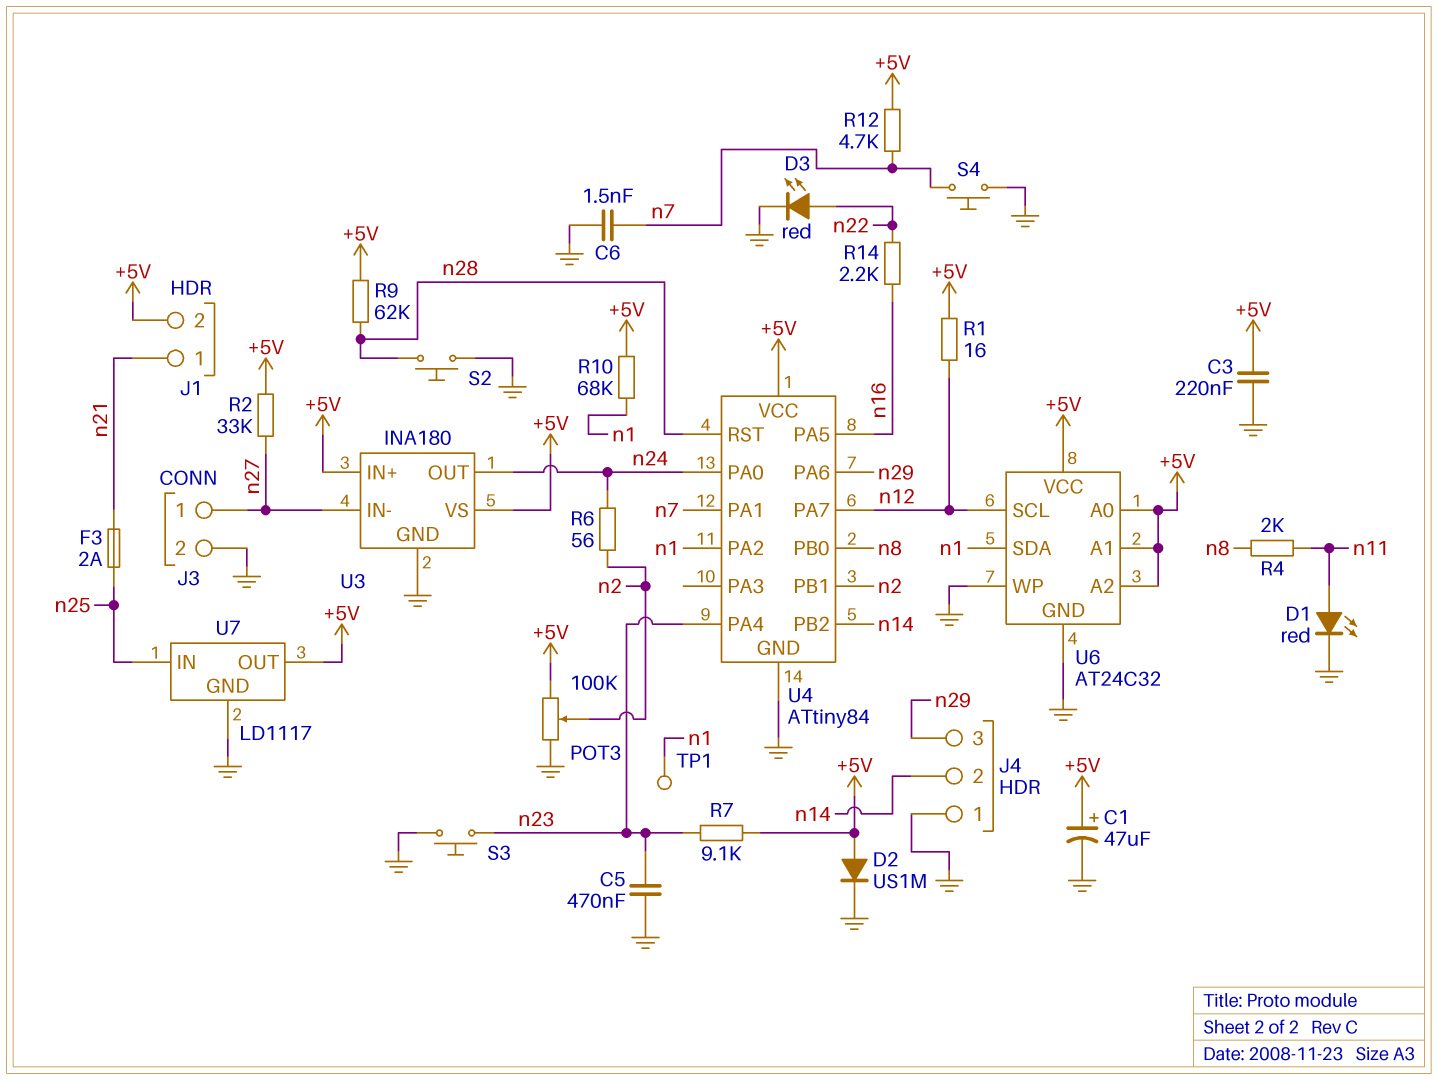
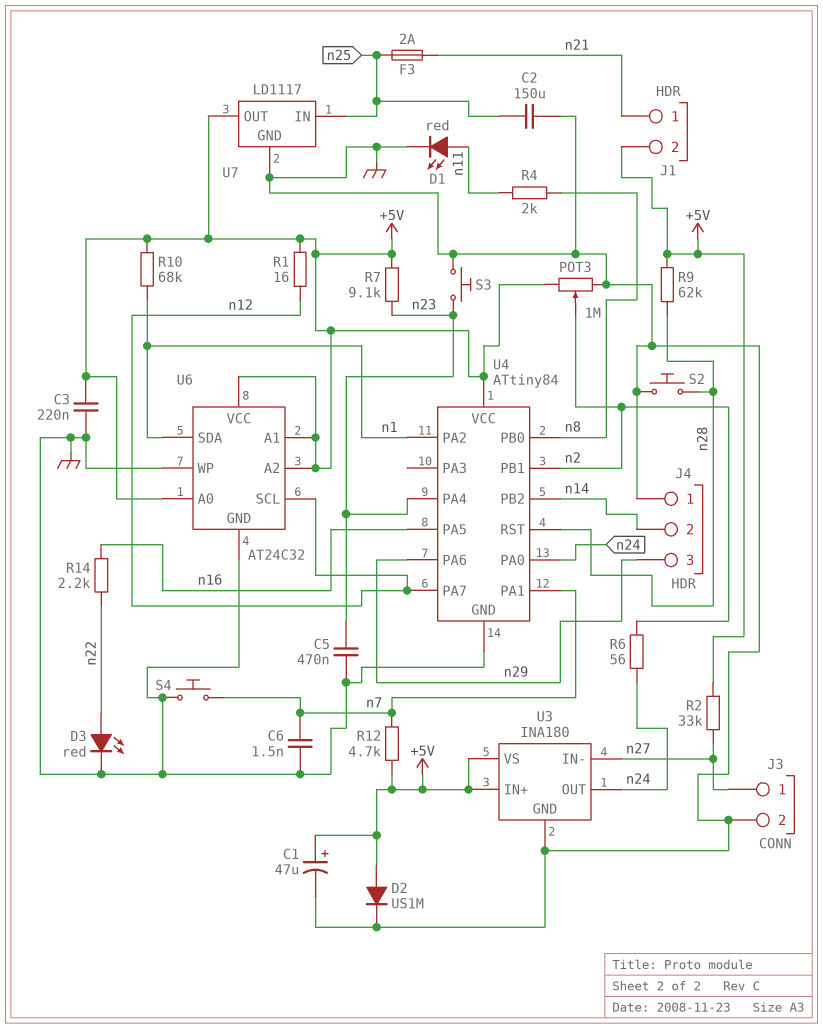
C2: none -> 150uF (GND, n25)
POT3: 100k (+5V, GND, wiper n2) -> 1M (+5V, GND, wiper n2)
TP1: test point (n1) -> none

